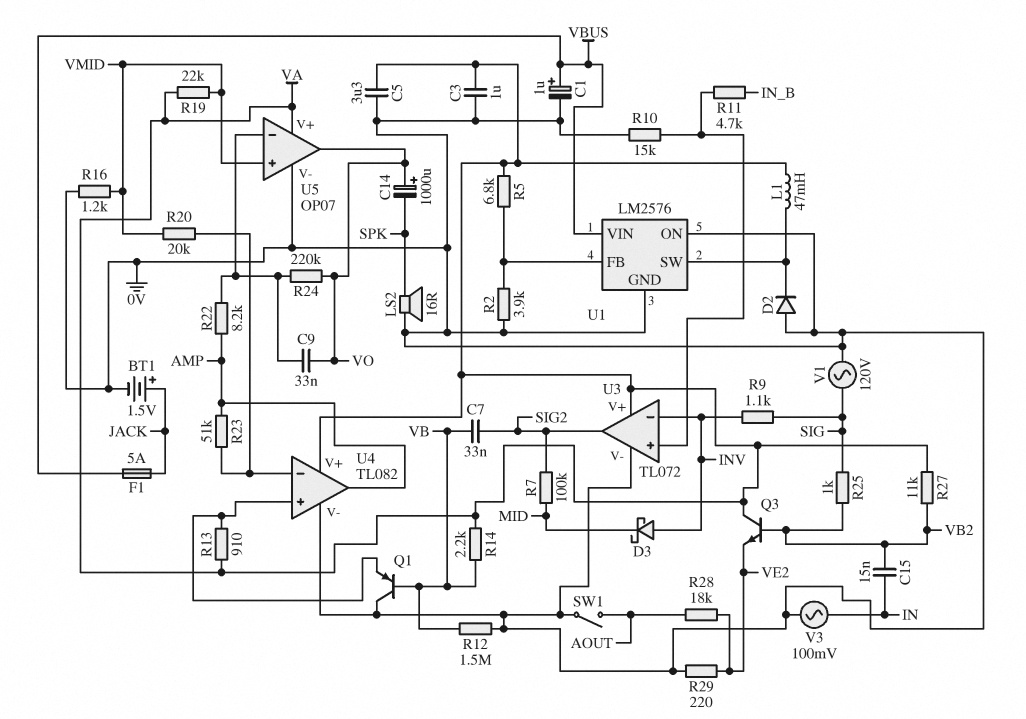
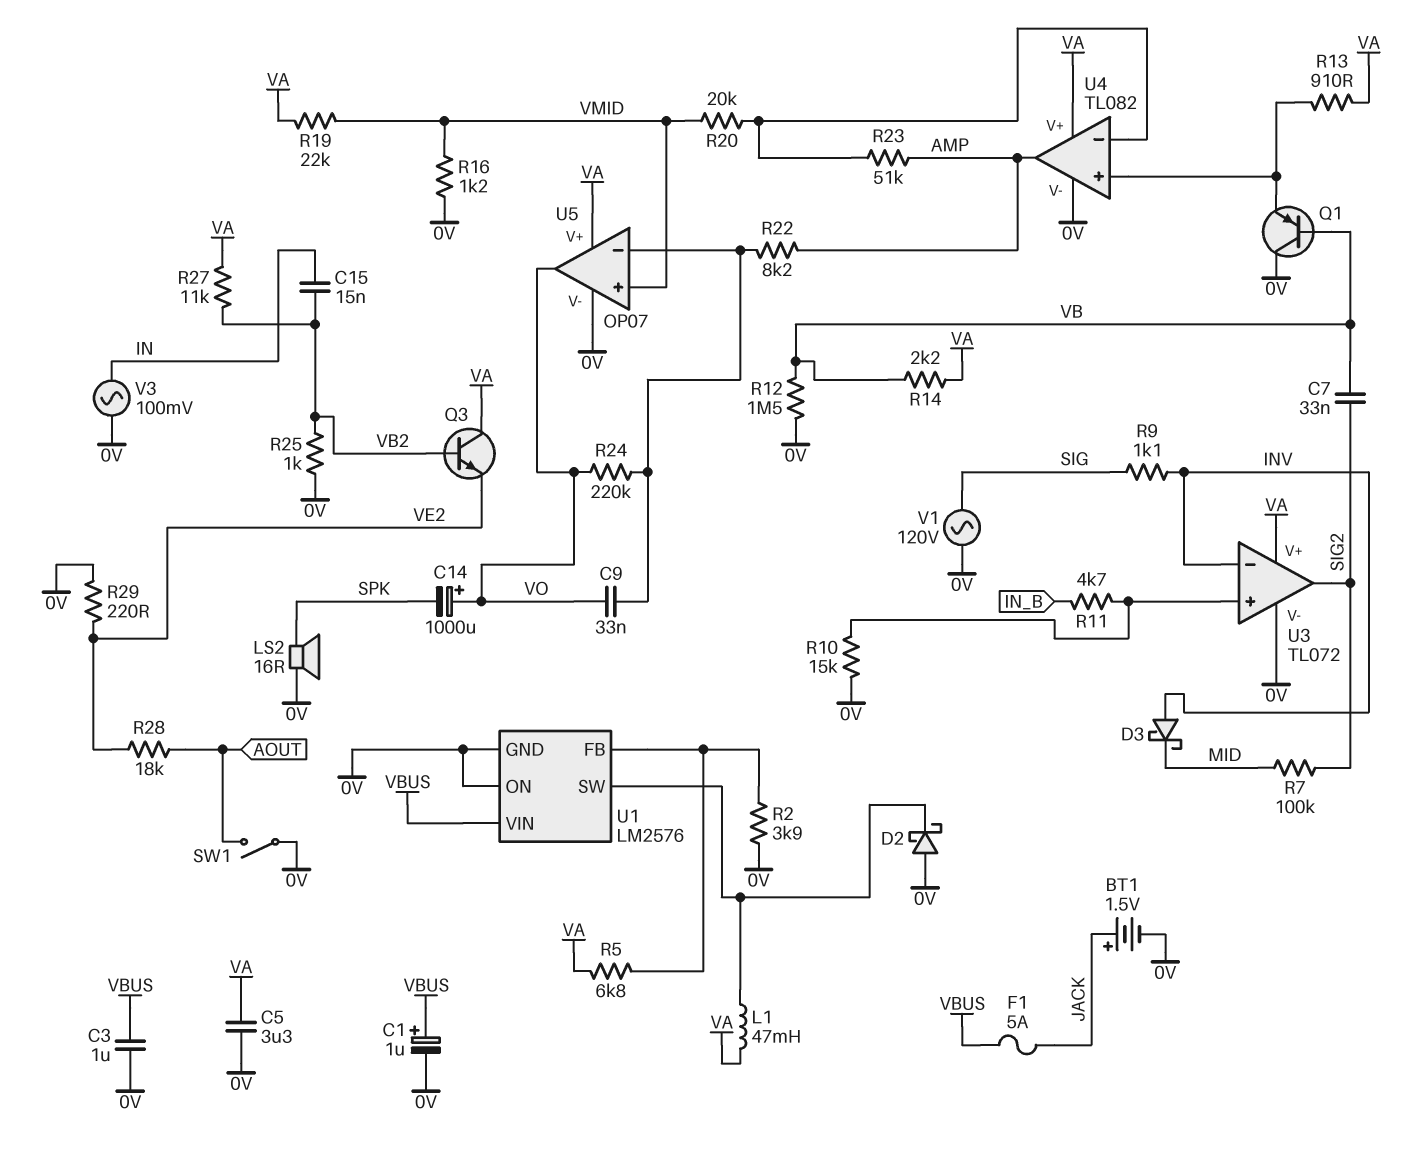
C3: 1uF (0V, VA) -> 1uF (0V, VBUS)
D2: diode (A 0V, K U1/SW) -> schottky (A 0V, K U1/SW)
R25: 1k (SIG, VB2) -> 1k (0V, VB2)

